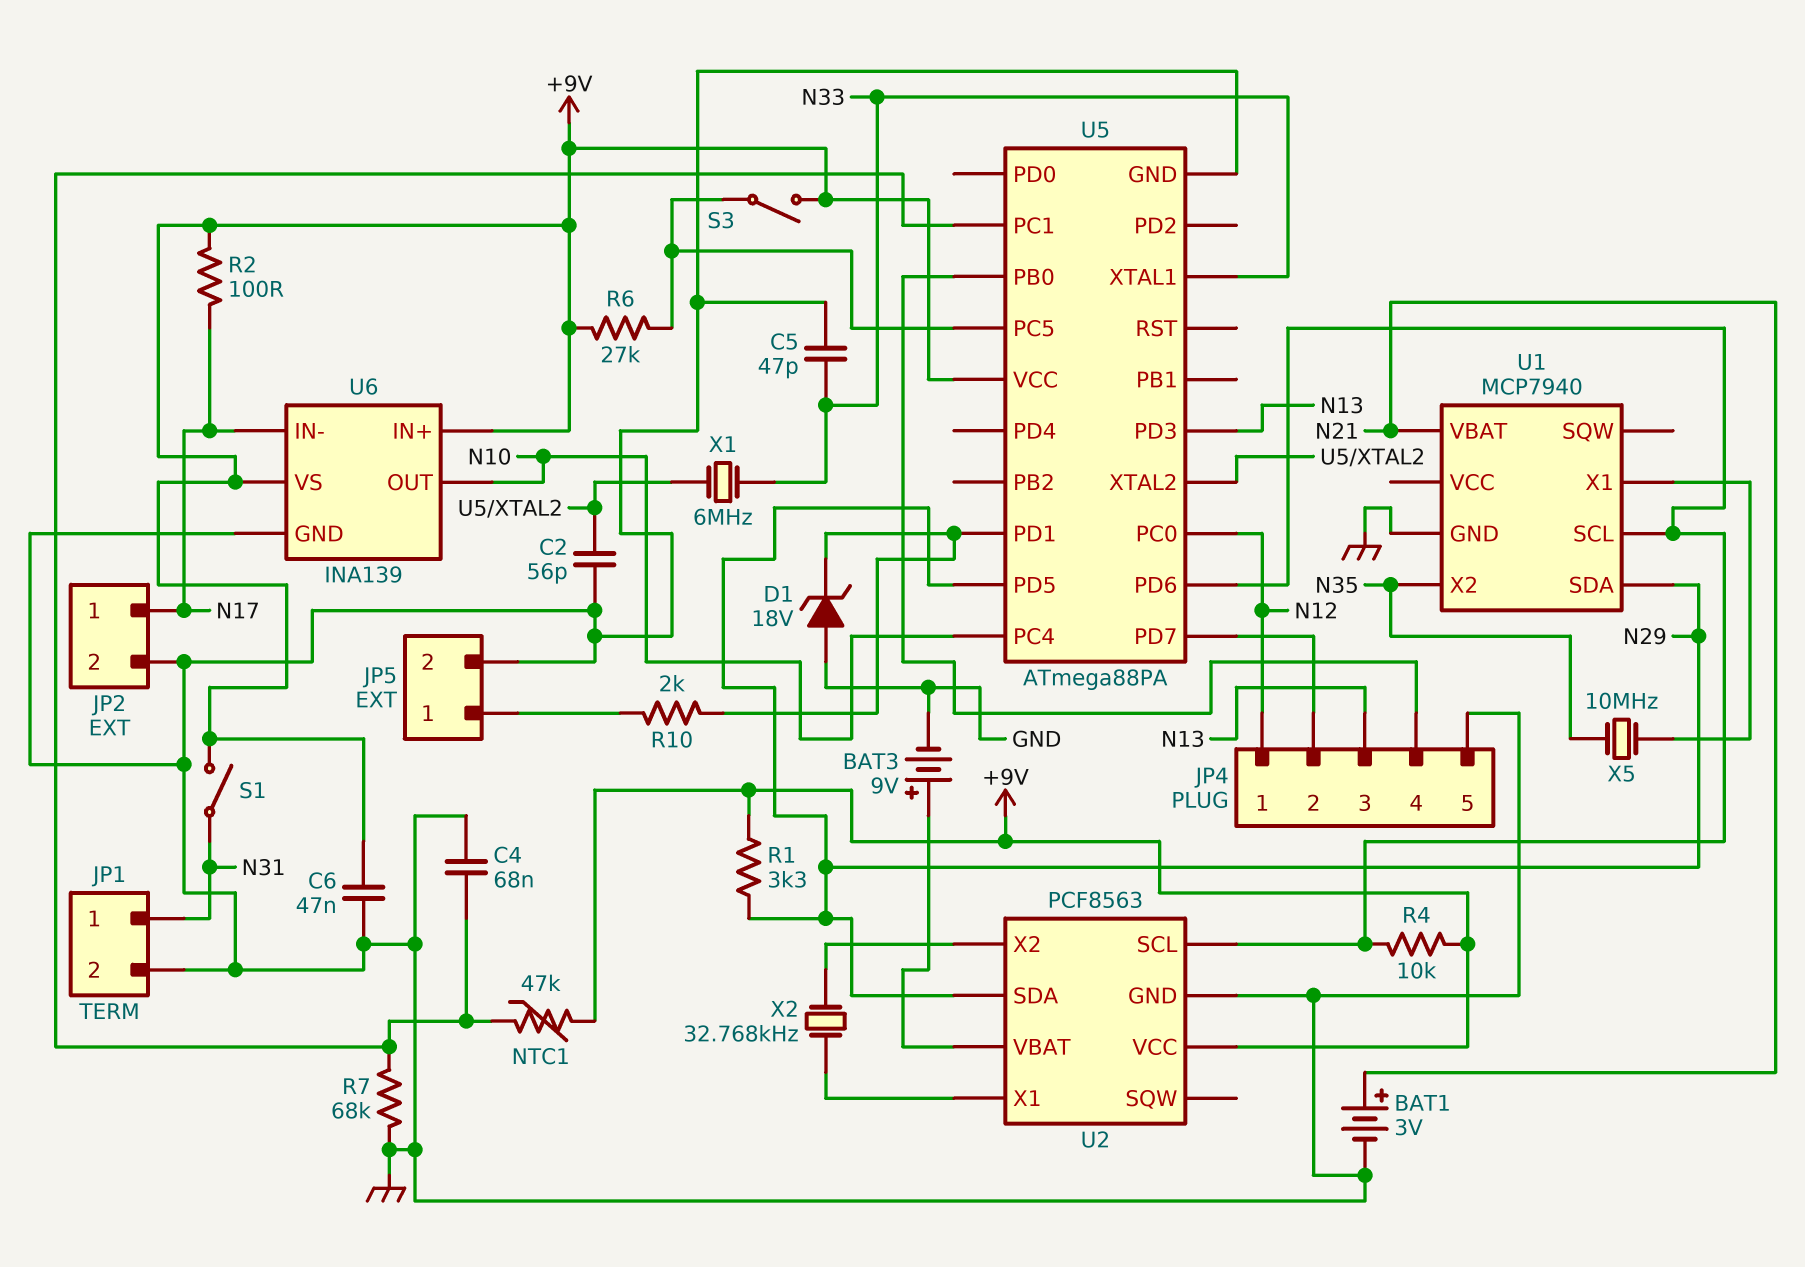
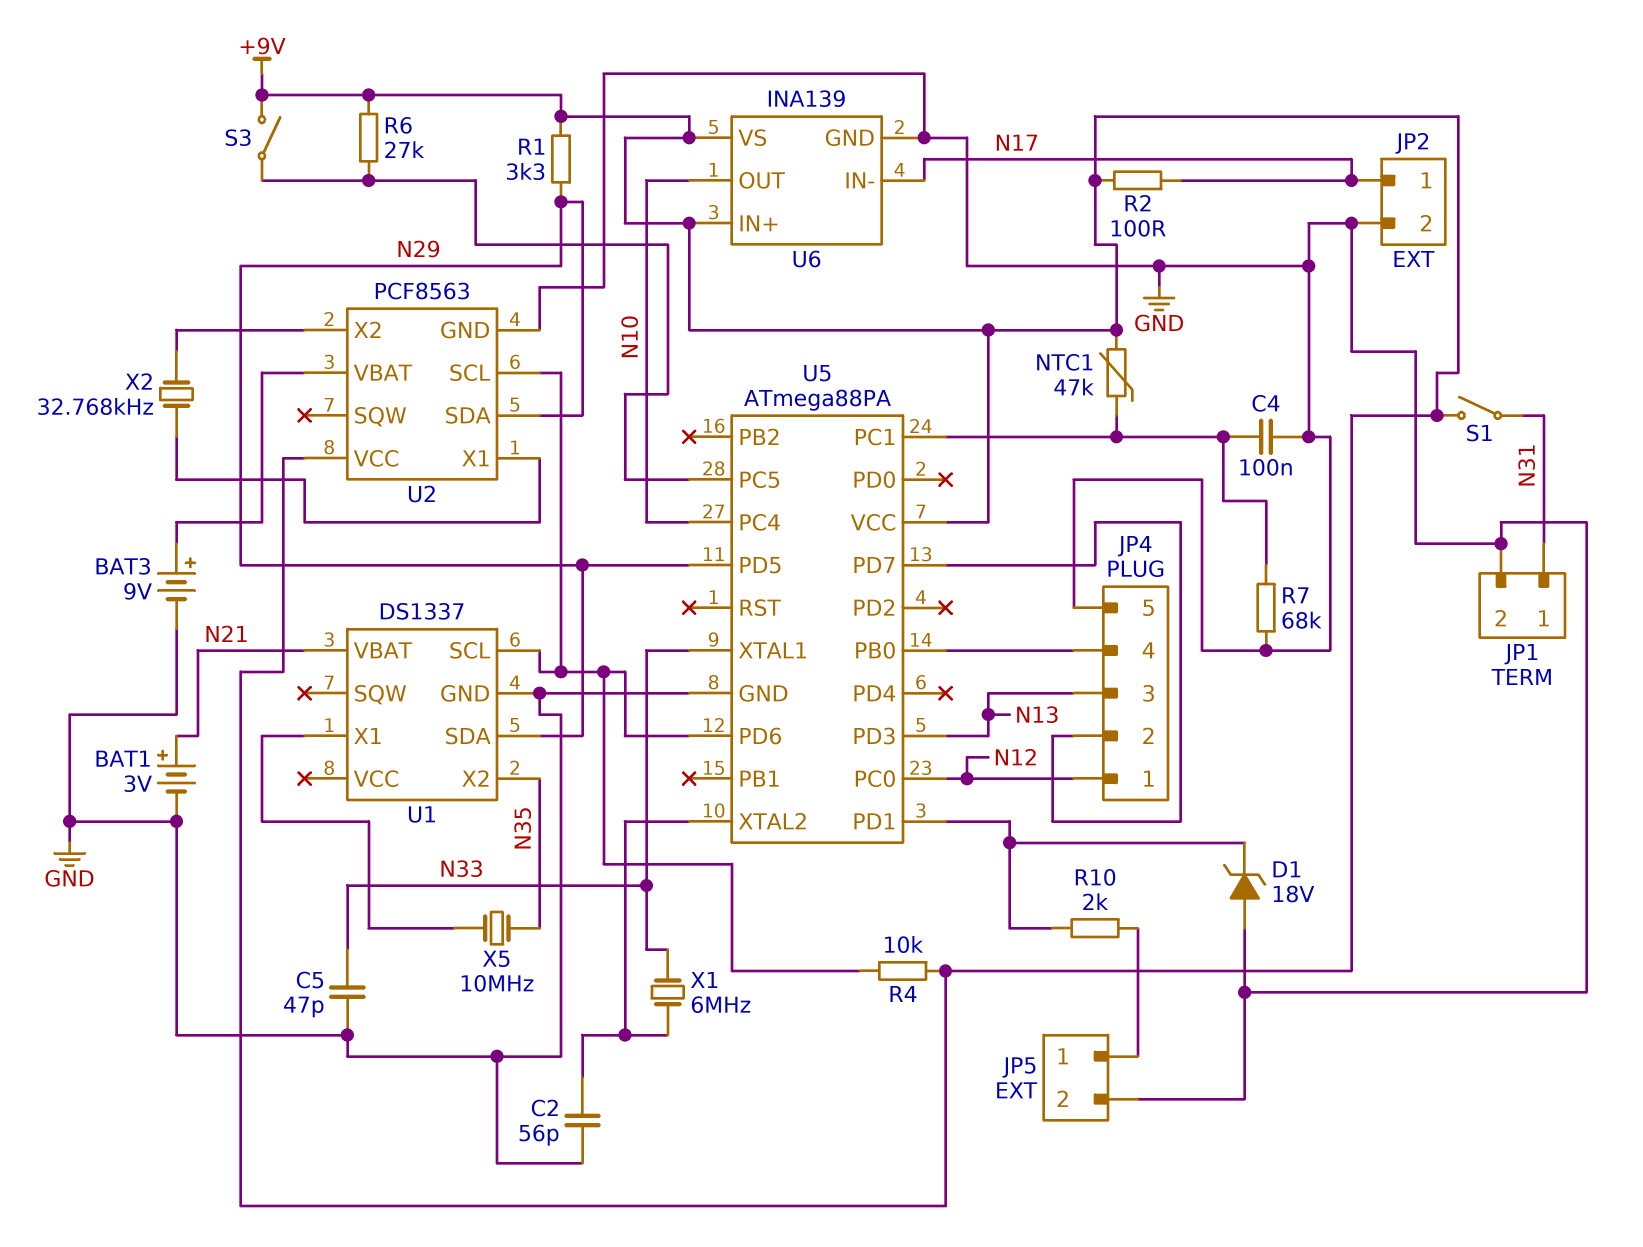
C4: 68nF (GND, U5/PC1) -> 100nF (GND, U5/PC1)
C6: 47nF (+9V, GND) -> none
U1: MCP7940 -> DS1337

